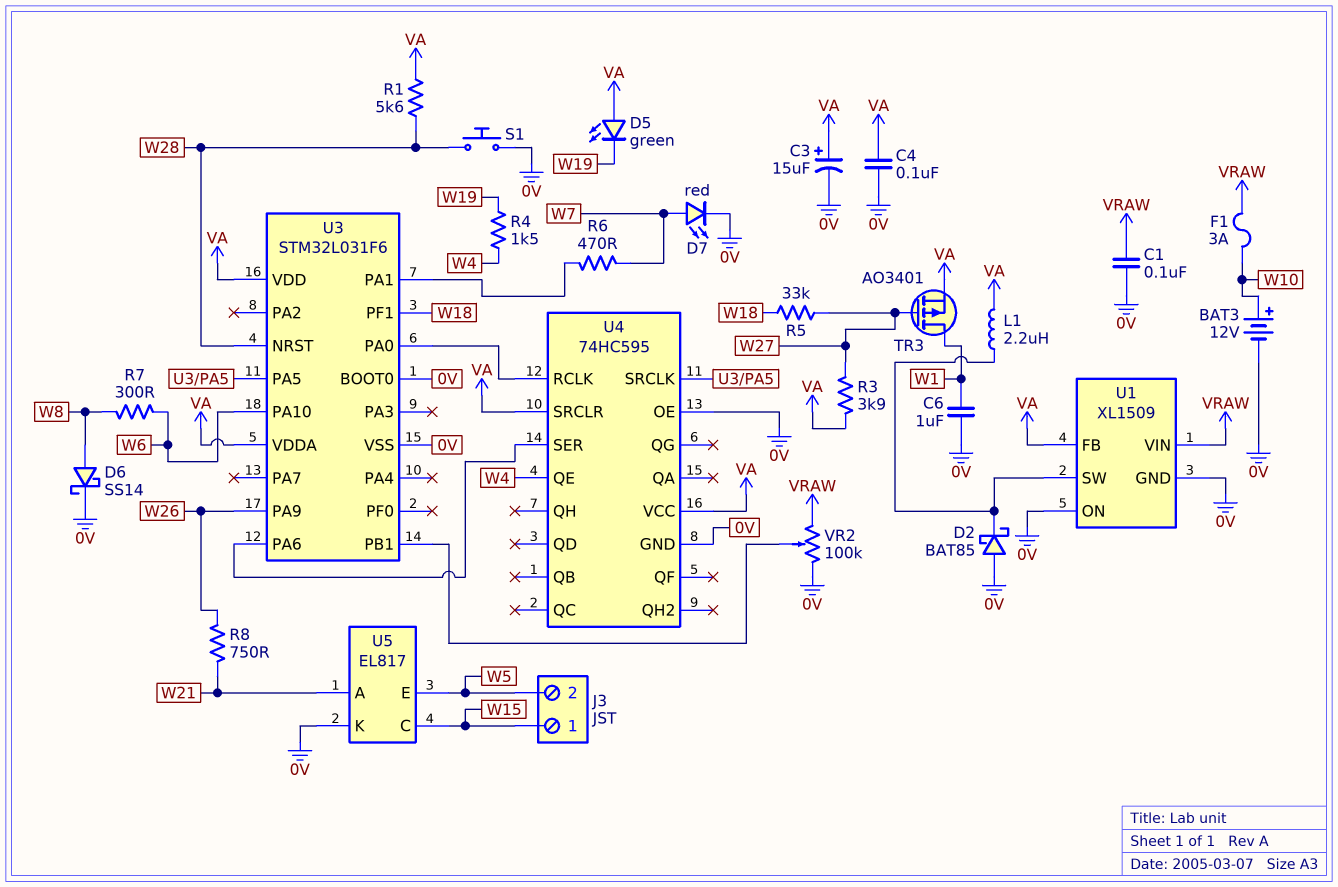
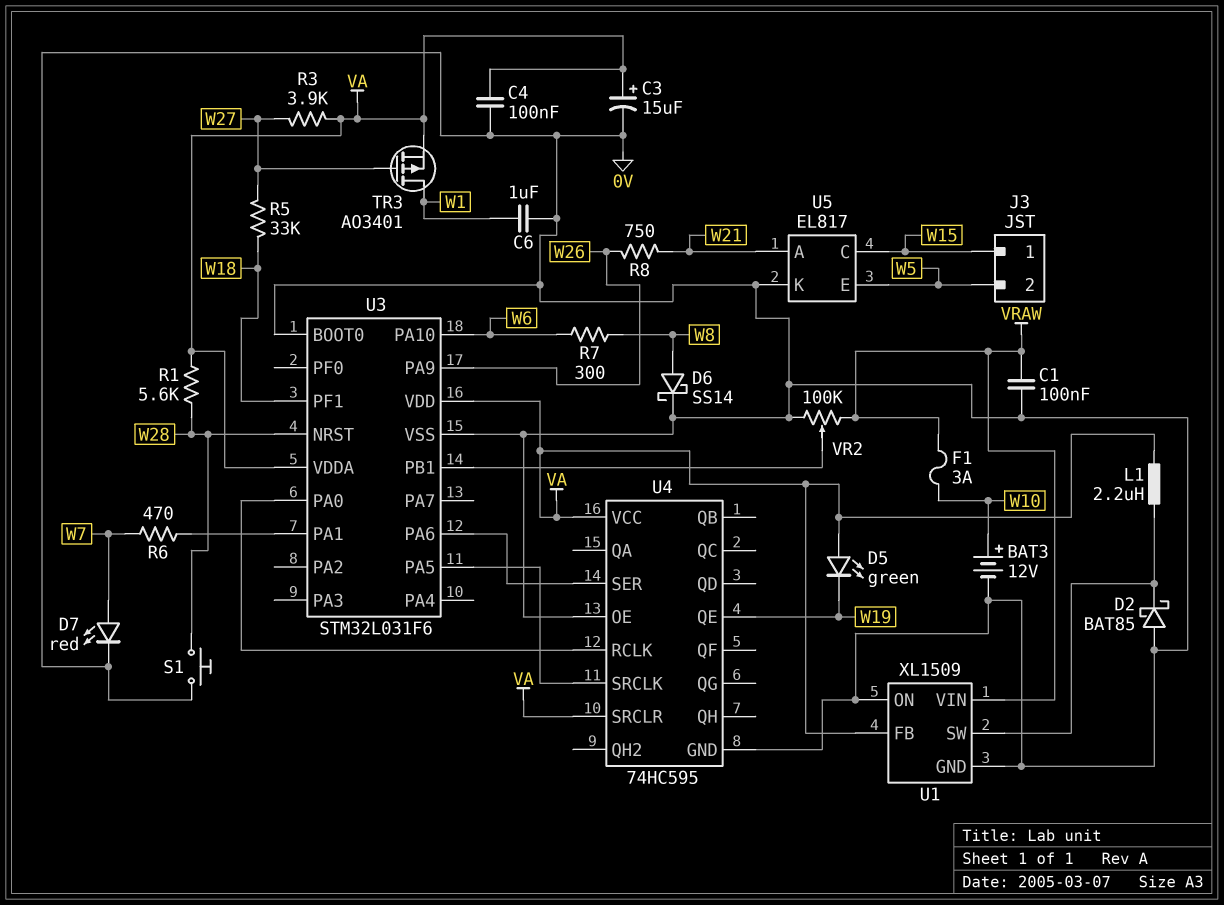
R4: 1.5k (W4, W19) -> none
U4 pin QE: W4 -> W19

